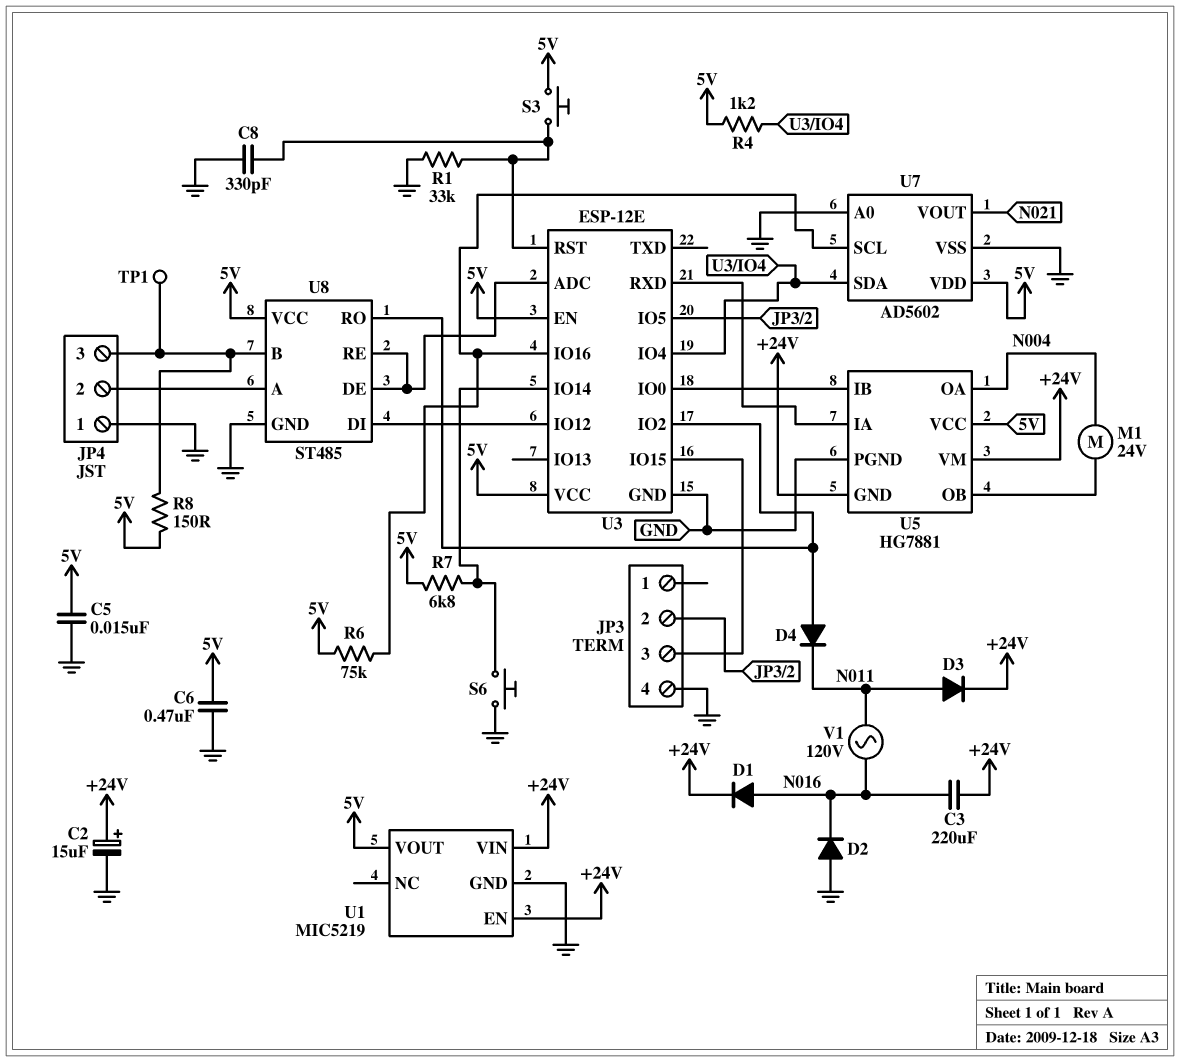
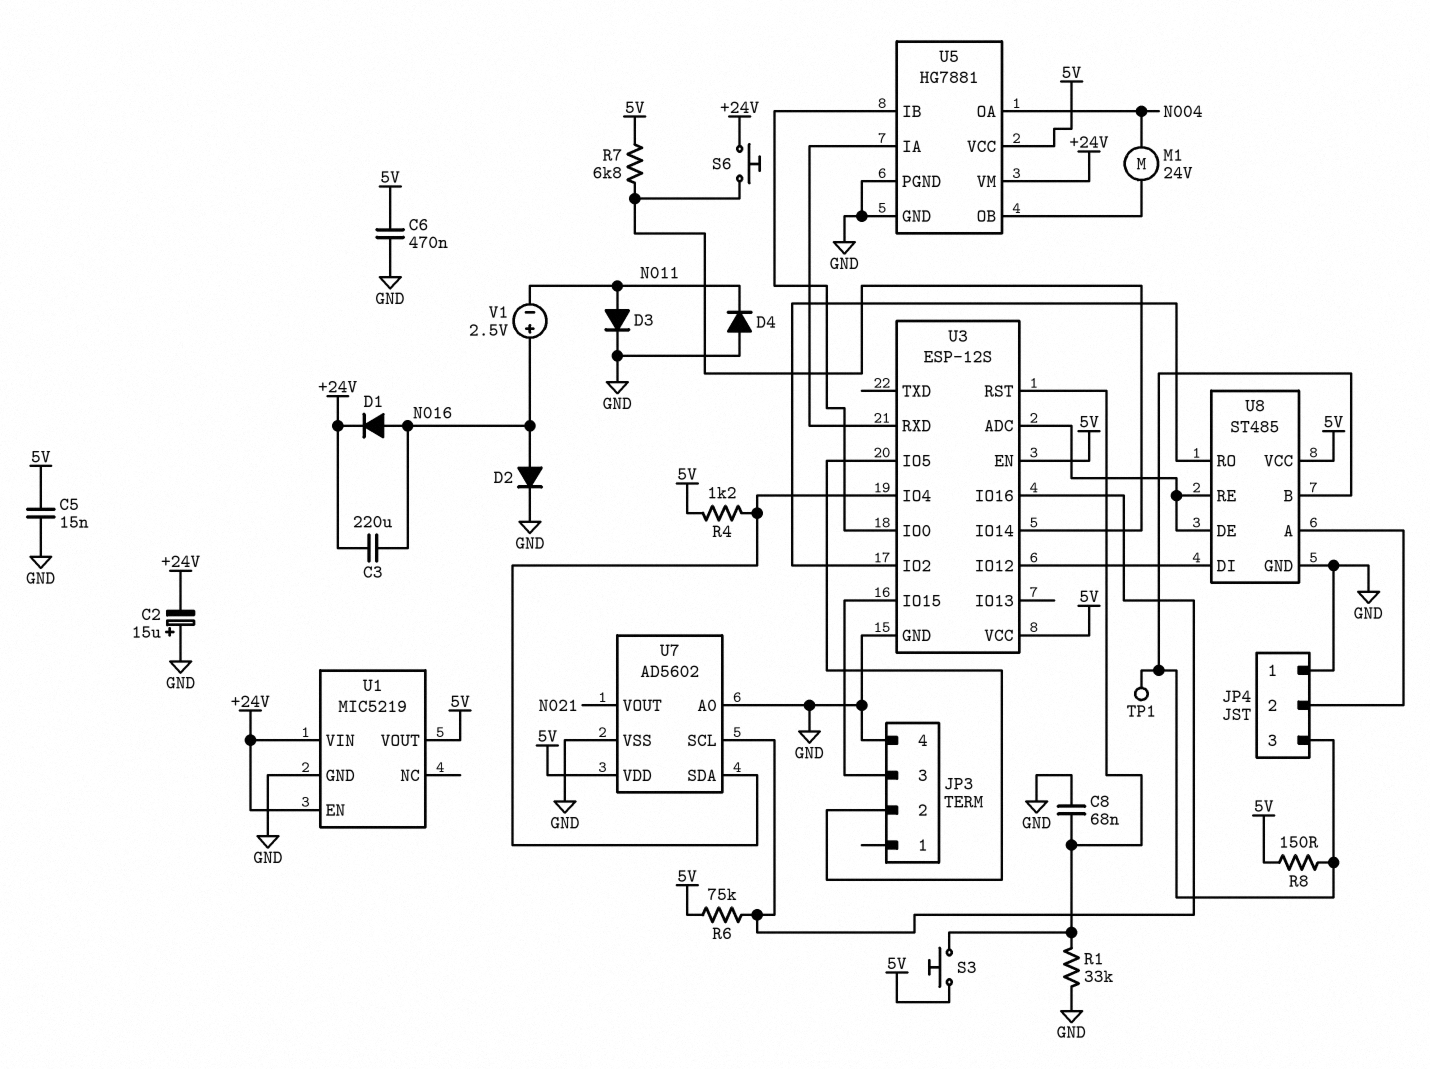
C2: 15uF (plus +24V, minus GND) -> 15uF (plus GND, minus +24V)
C8: 330pF (GND, U3/RST) -> 68nF (GND, U3/RST)
D2: diode (A GND, K N016) -> diode (A N016, K GND)
D3: diode (A N011, K +24V) -> diode (A N011, K GND)
D4: diode (A U3/IO2, K N011) -> diode (A GND, K N011)
S6: button (GND, U3/IO14) -> button (+24V, U3/IO14)
U3: ESP-12E -> ESP-12S
U5 pin GND: +24V -> GND
V1: AC 120V (N011, N016) -> 2.5V (plus N016, minus N011)

